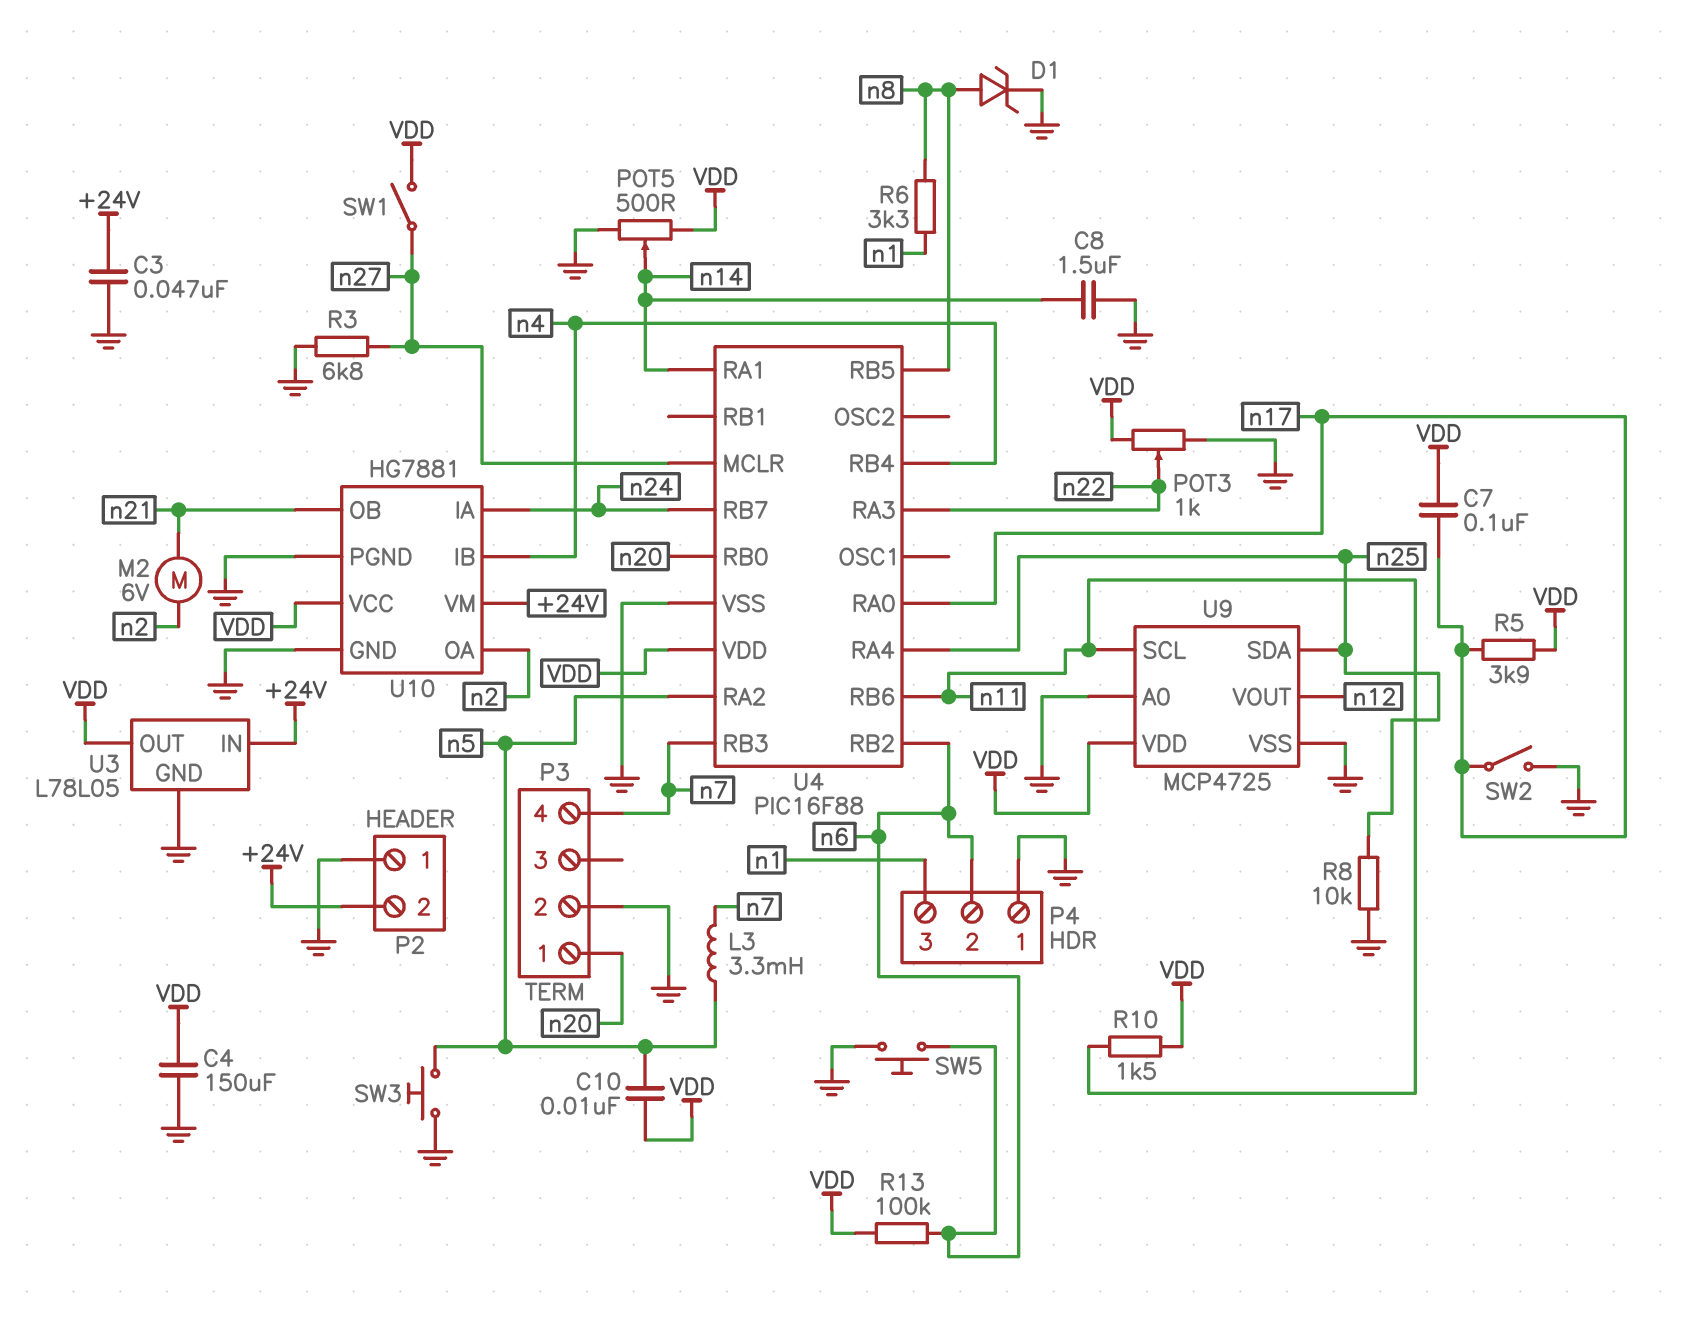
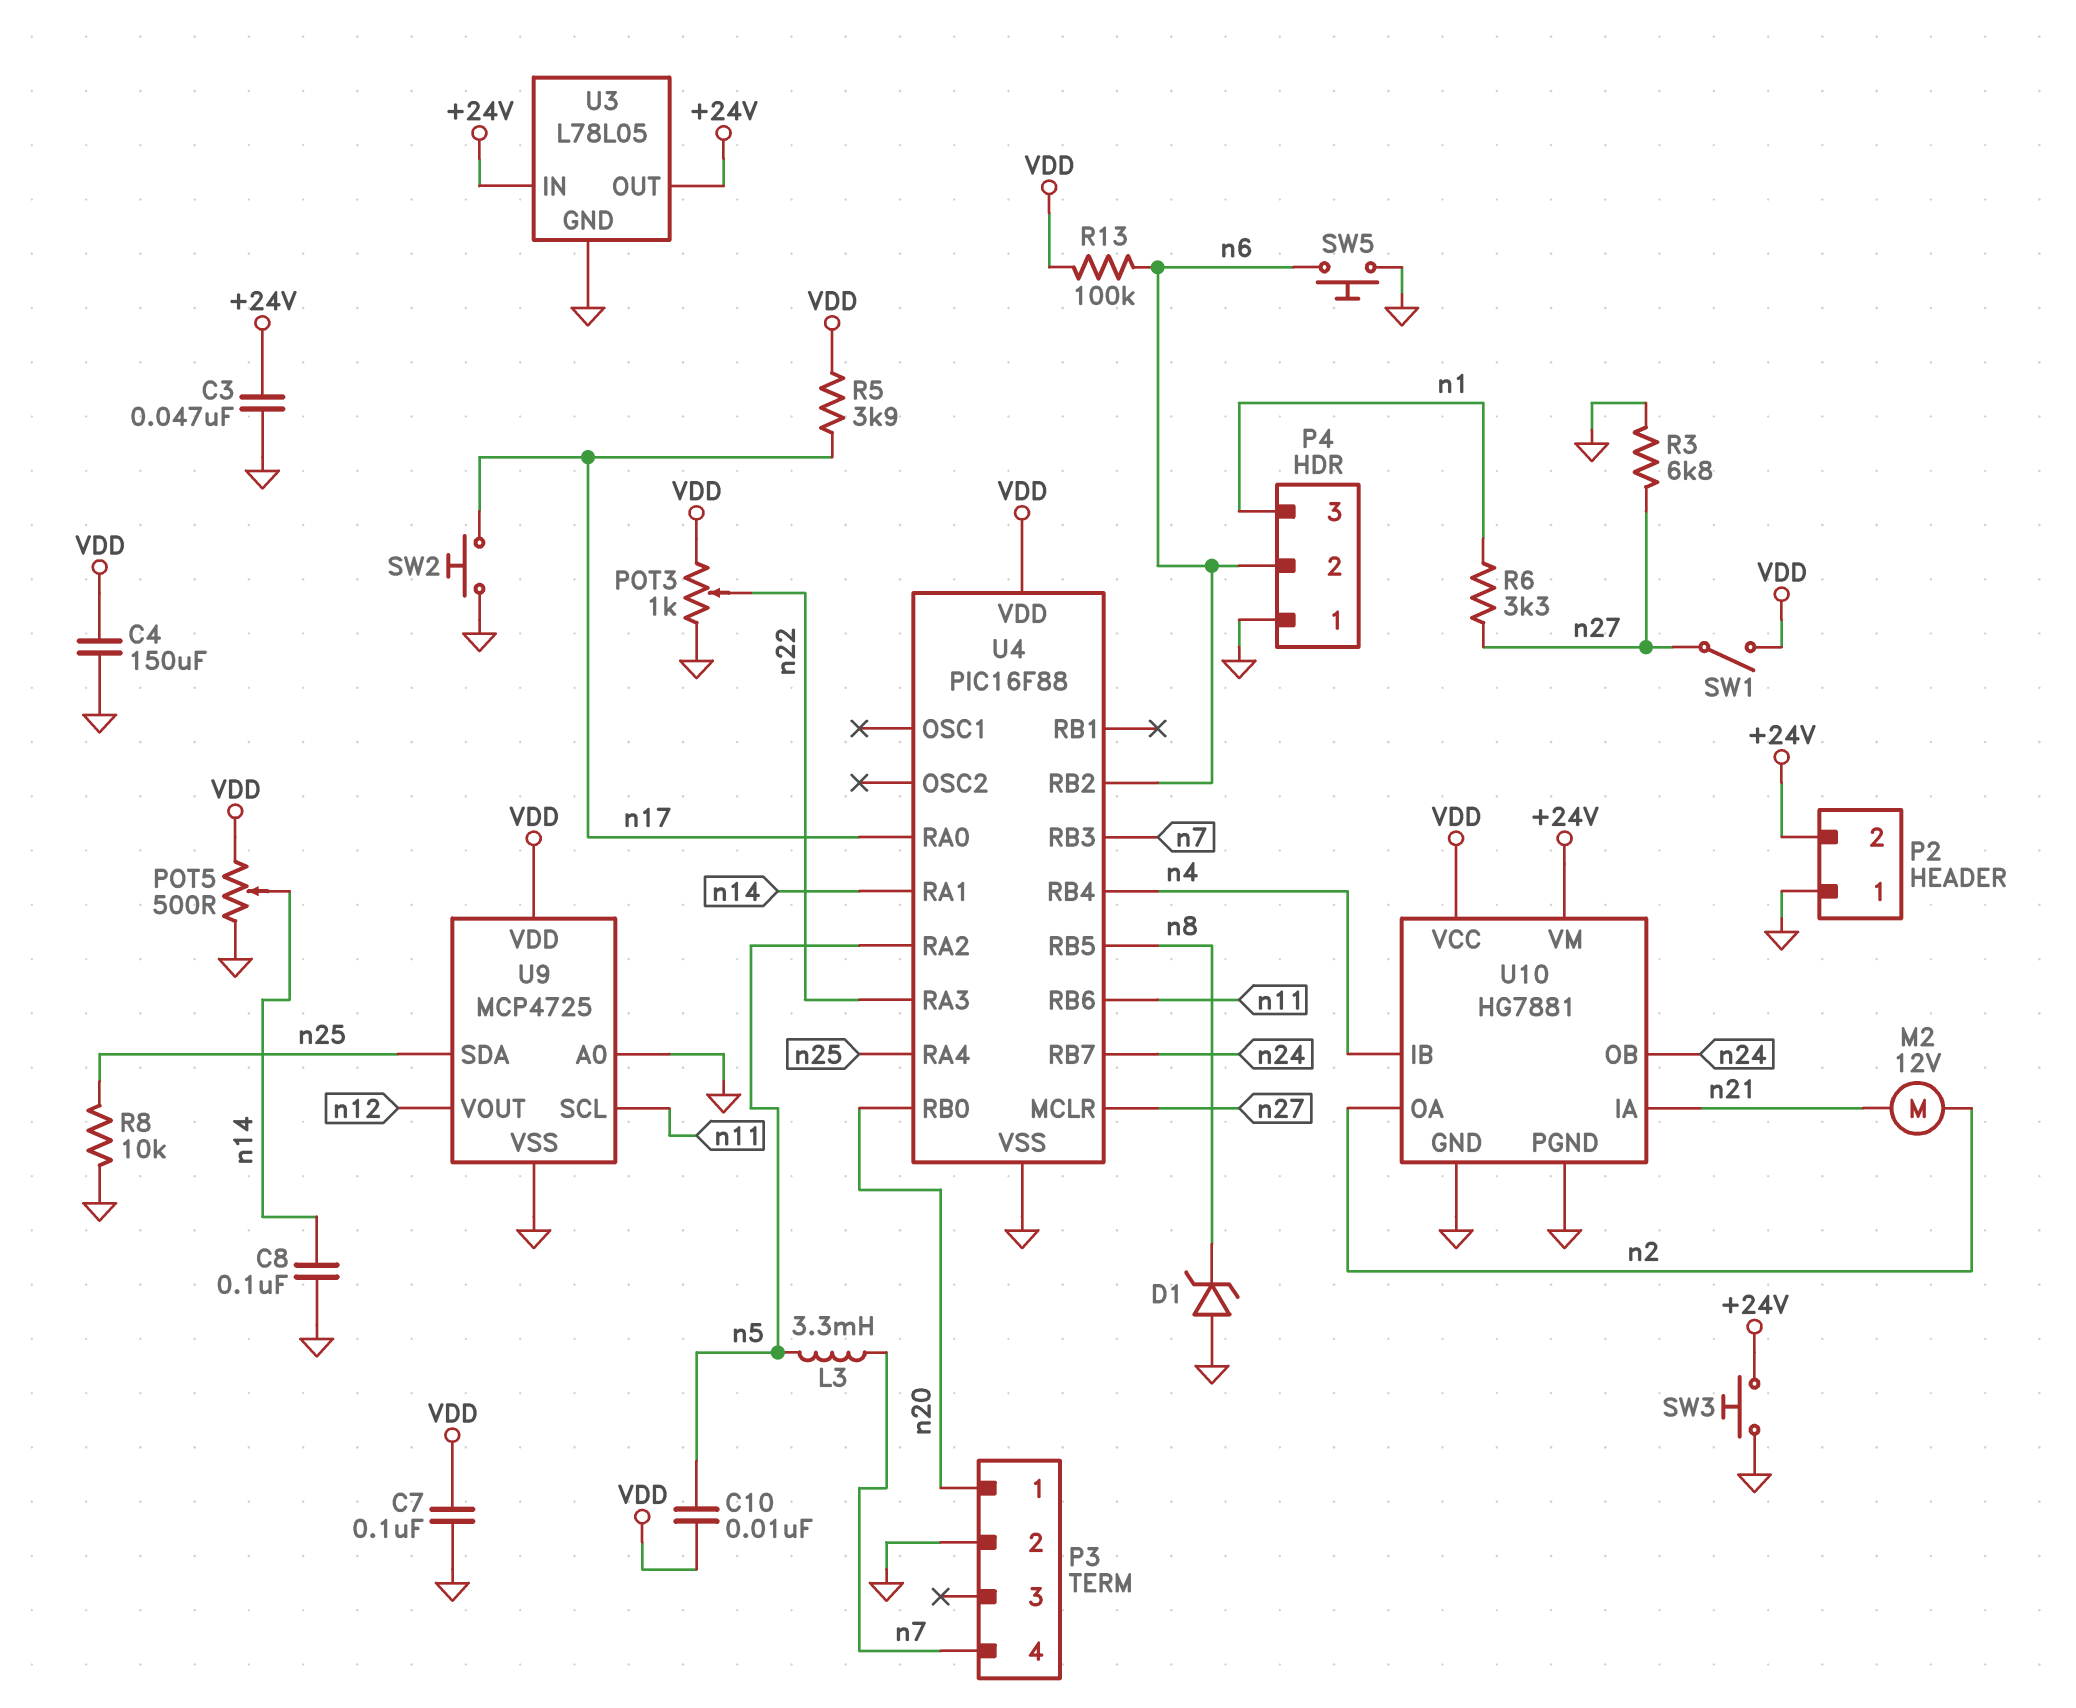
C7: 100nF (VDD, n17) -> 100nF (GND, VDD)
C8: 1.5uF (GND, n14) -> 100nF (GND, n14)
D1: zener (A n8, K GND) -> zener (A GND, K n8)
M2: motor 6V (n2, n21) -> motor 12V (n2, n21)
R6: 3.3k (n1, n8) -> 3.3k (n1, n27)
R10: 1.5k (VDD, n11) -> none
SW2: switch (GND, n17) -> button (GND, n17)
SW3: button (GND, n5) -> button (+24V, GND)
U3 pin OUT: VDD -> +24V
U10 pin IA: n24 -> n21
U10 pin OB: n21 -> n24

